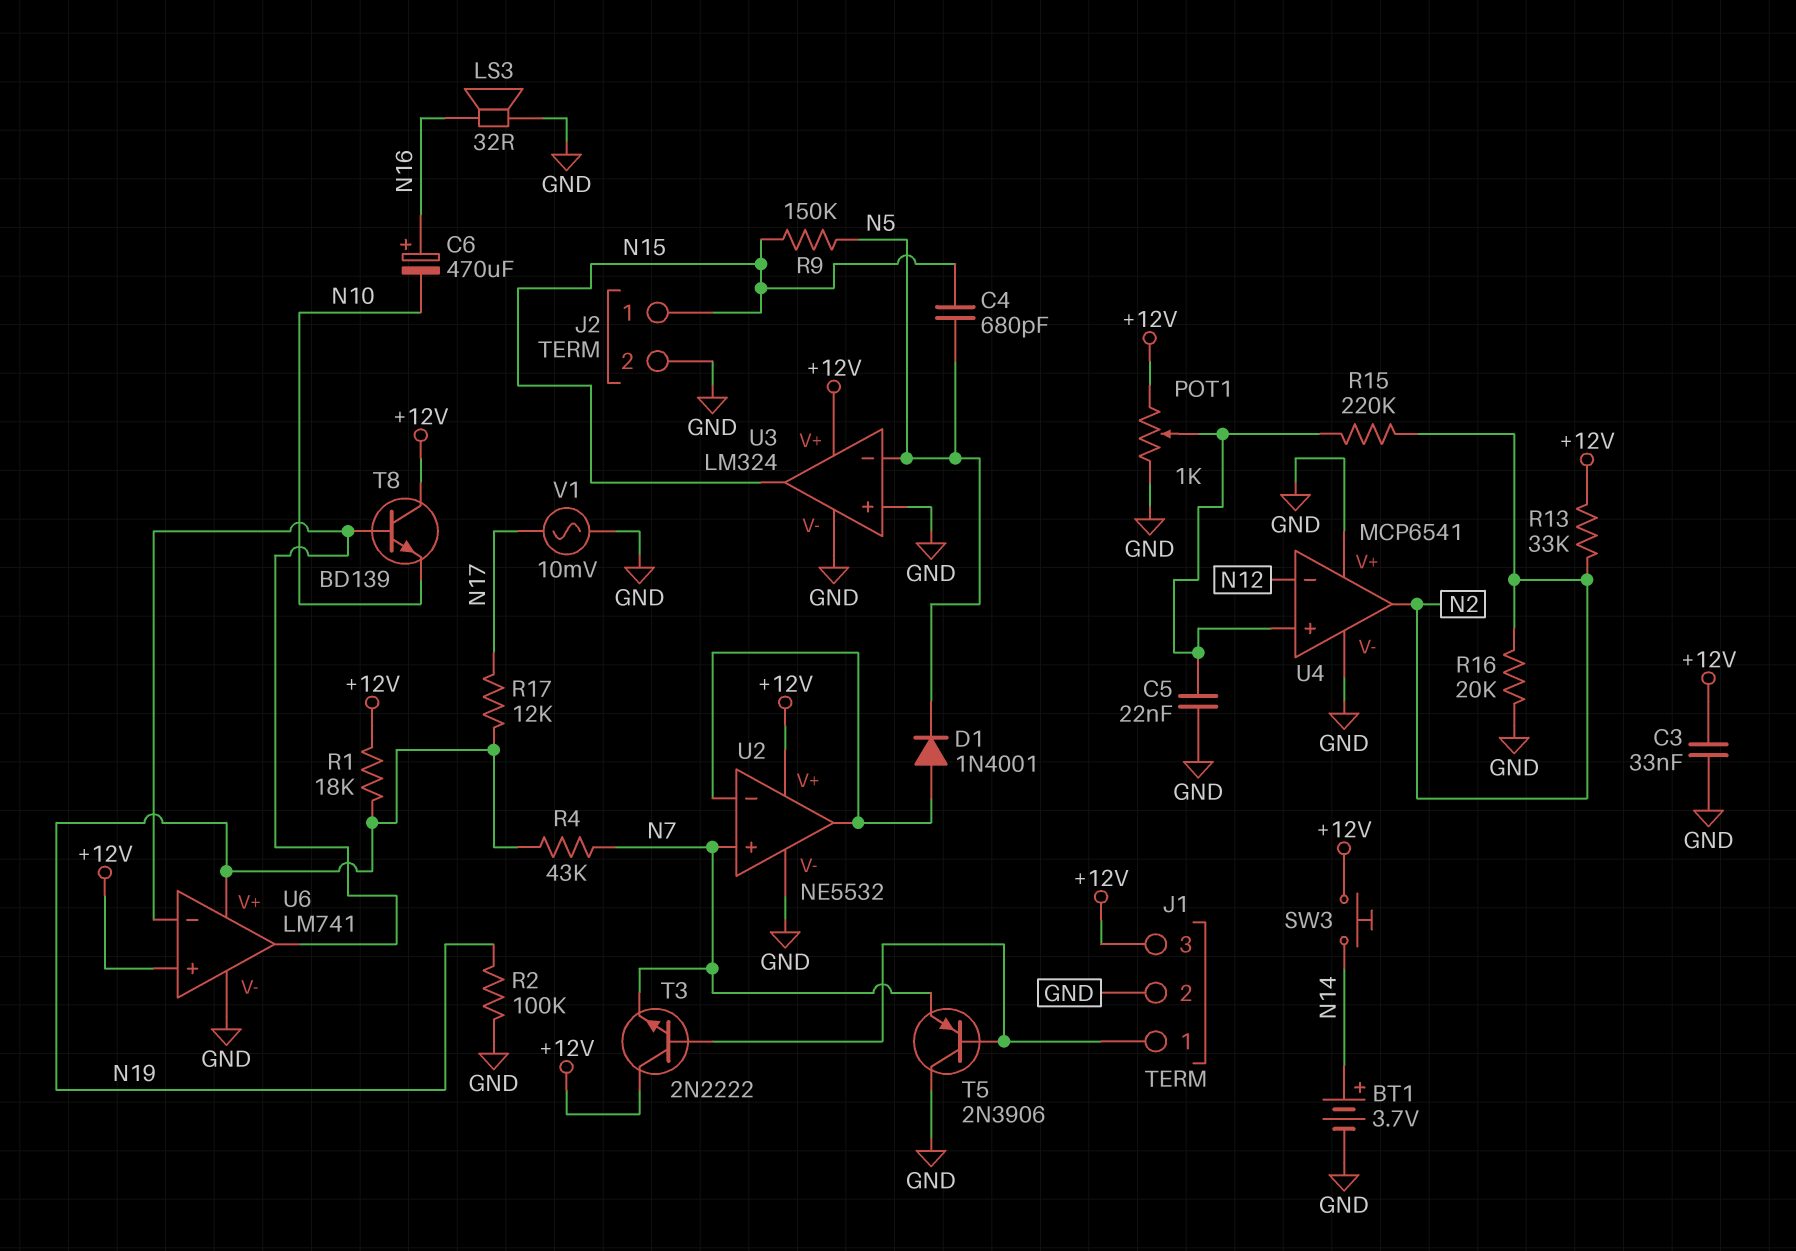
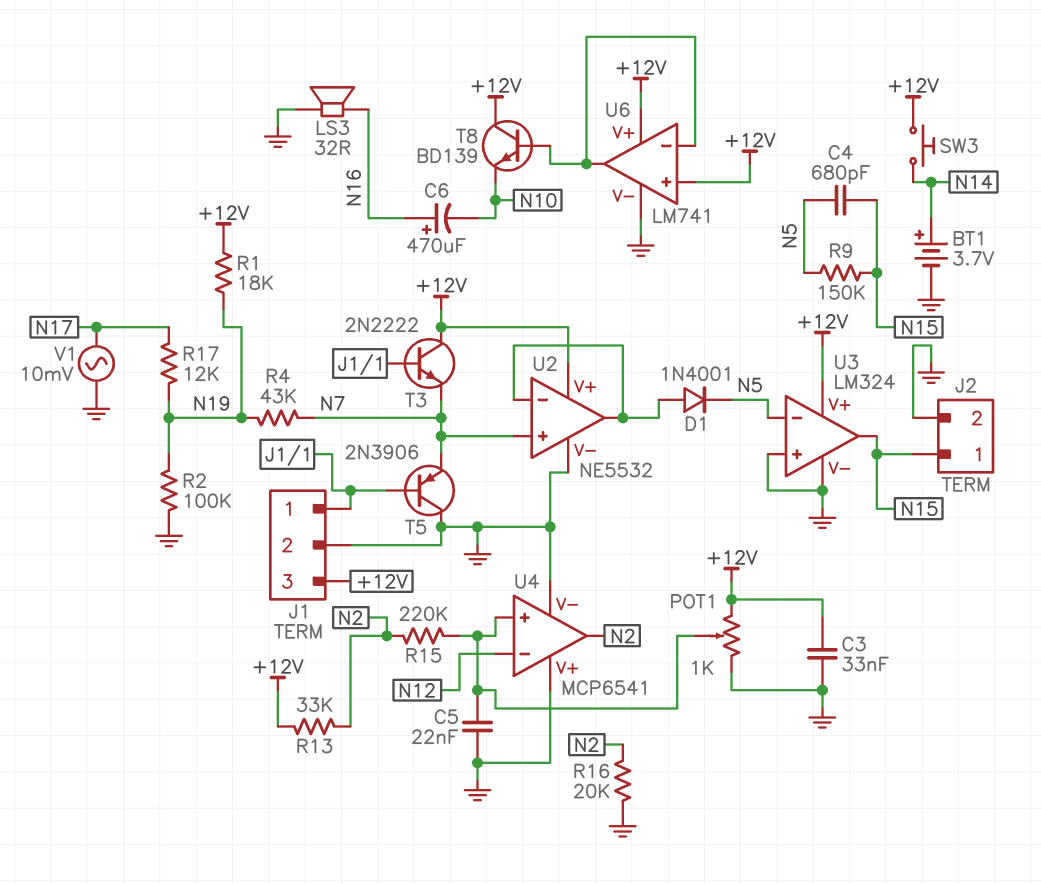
U6 pin V+: N19 -> +12V

